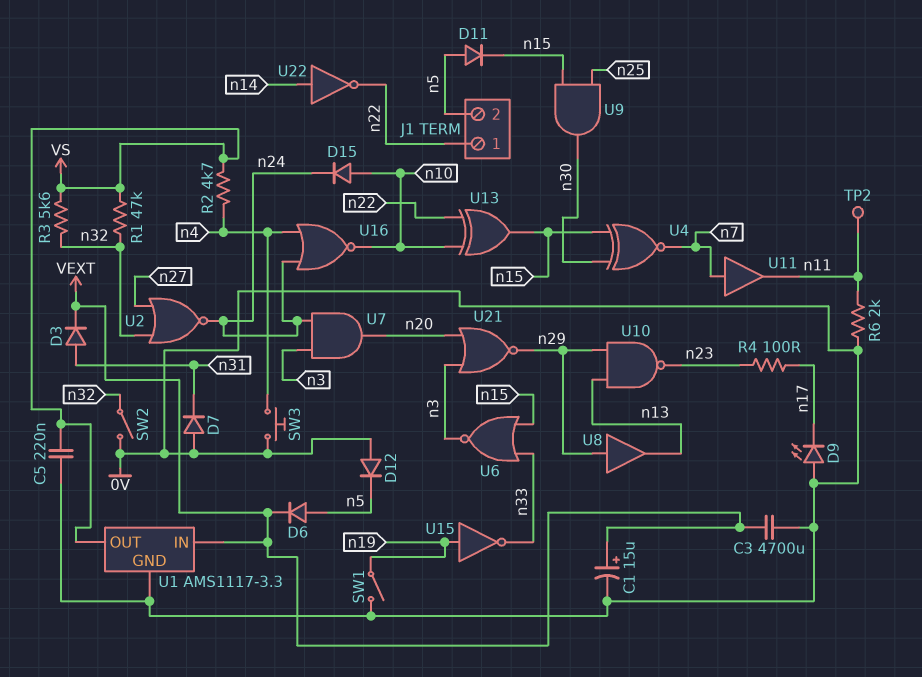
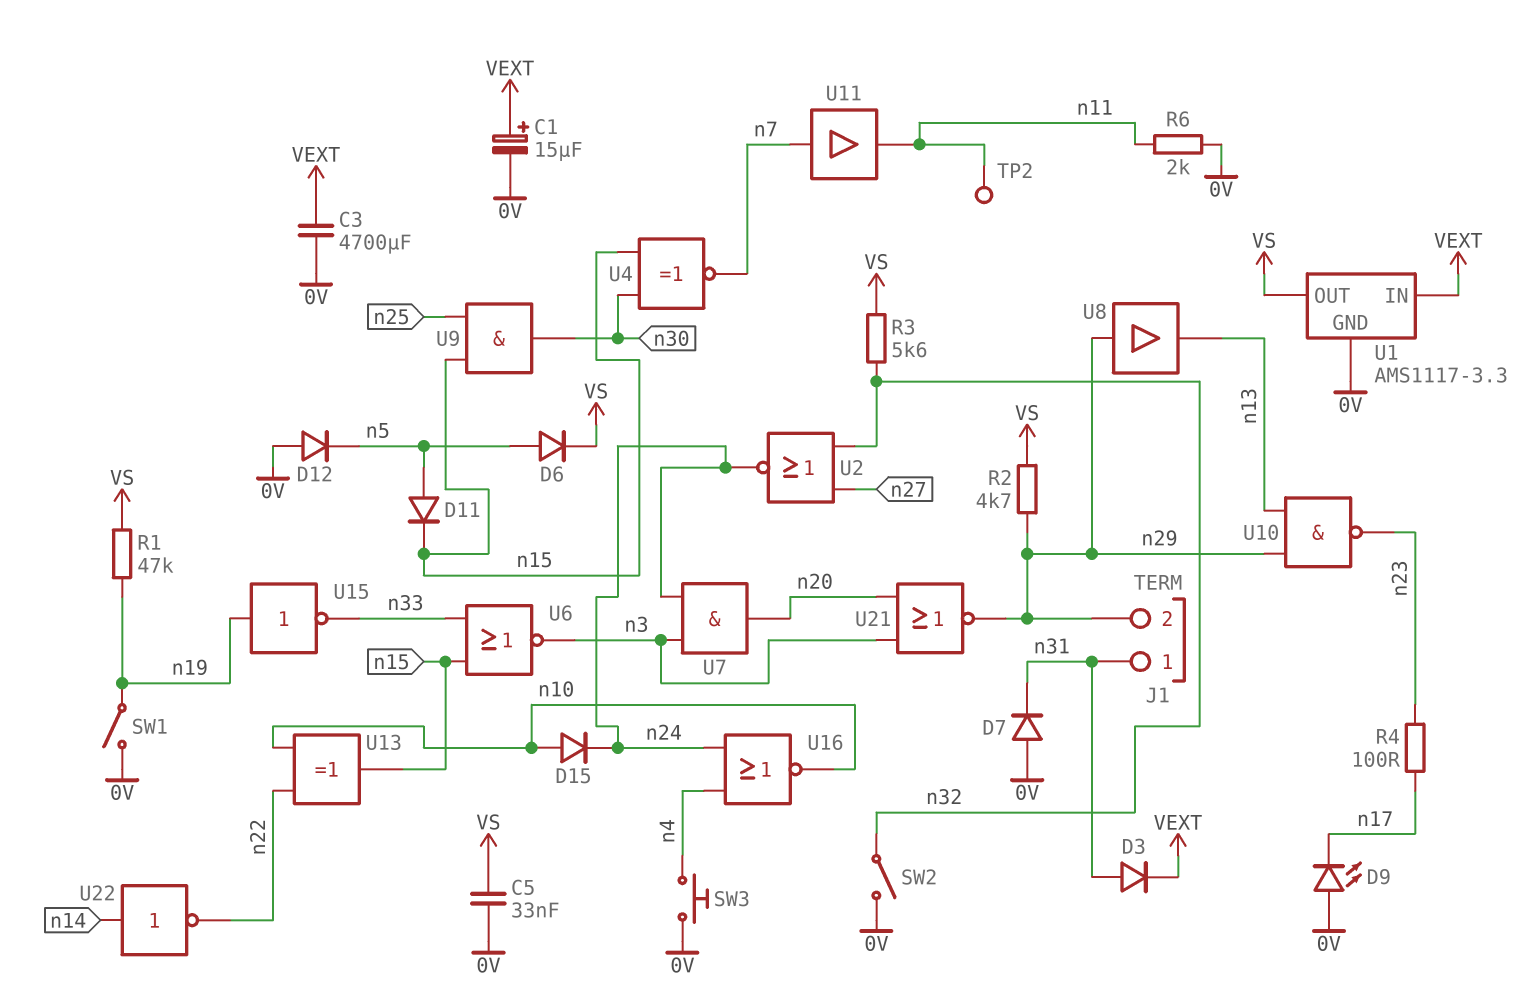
C5: 220nF (0V, VS) -> 33nF (0V, VS)
D6: diode (A n5, K VEXT) -> diode (A n5, K VS)
J1 pin 1: n22 -> n31
J1 pin 2: n5 -> n29
R1: 47k (VS, n32) -> 47k (VS, n19)
R2: 4.7k (VS, n4) -> 4.7k (VS, n29)

